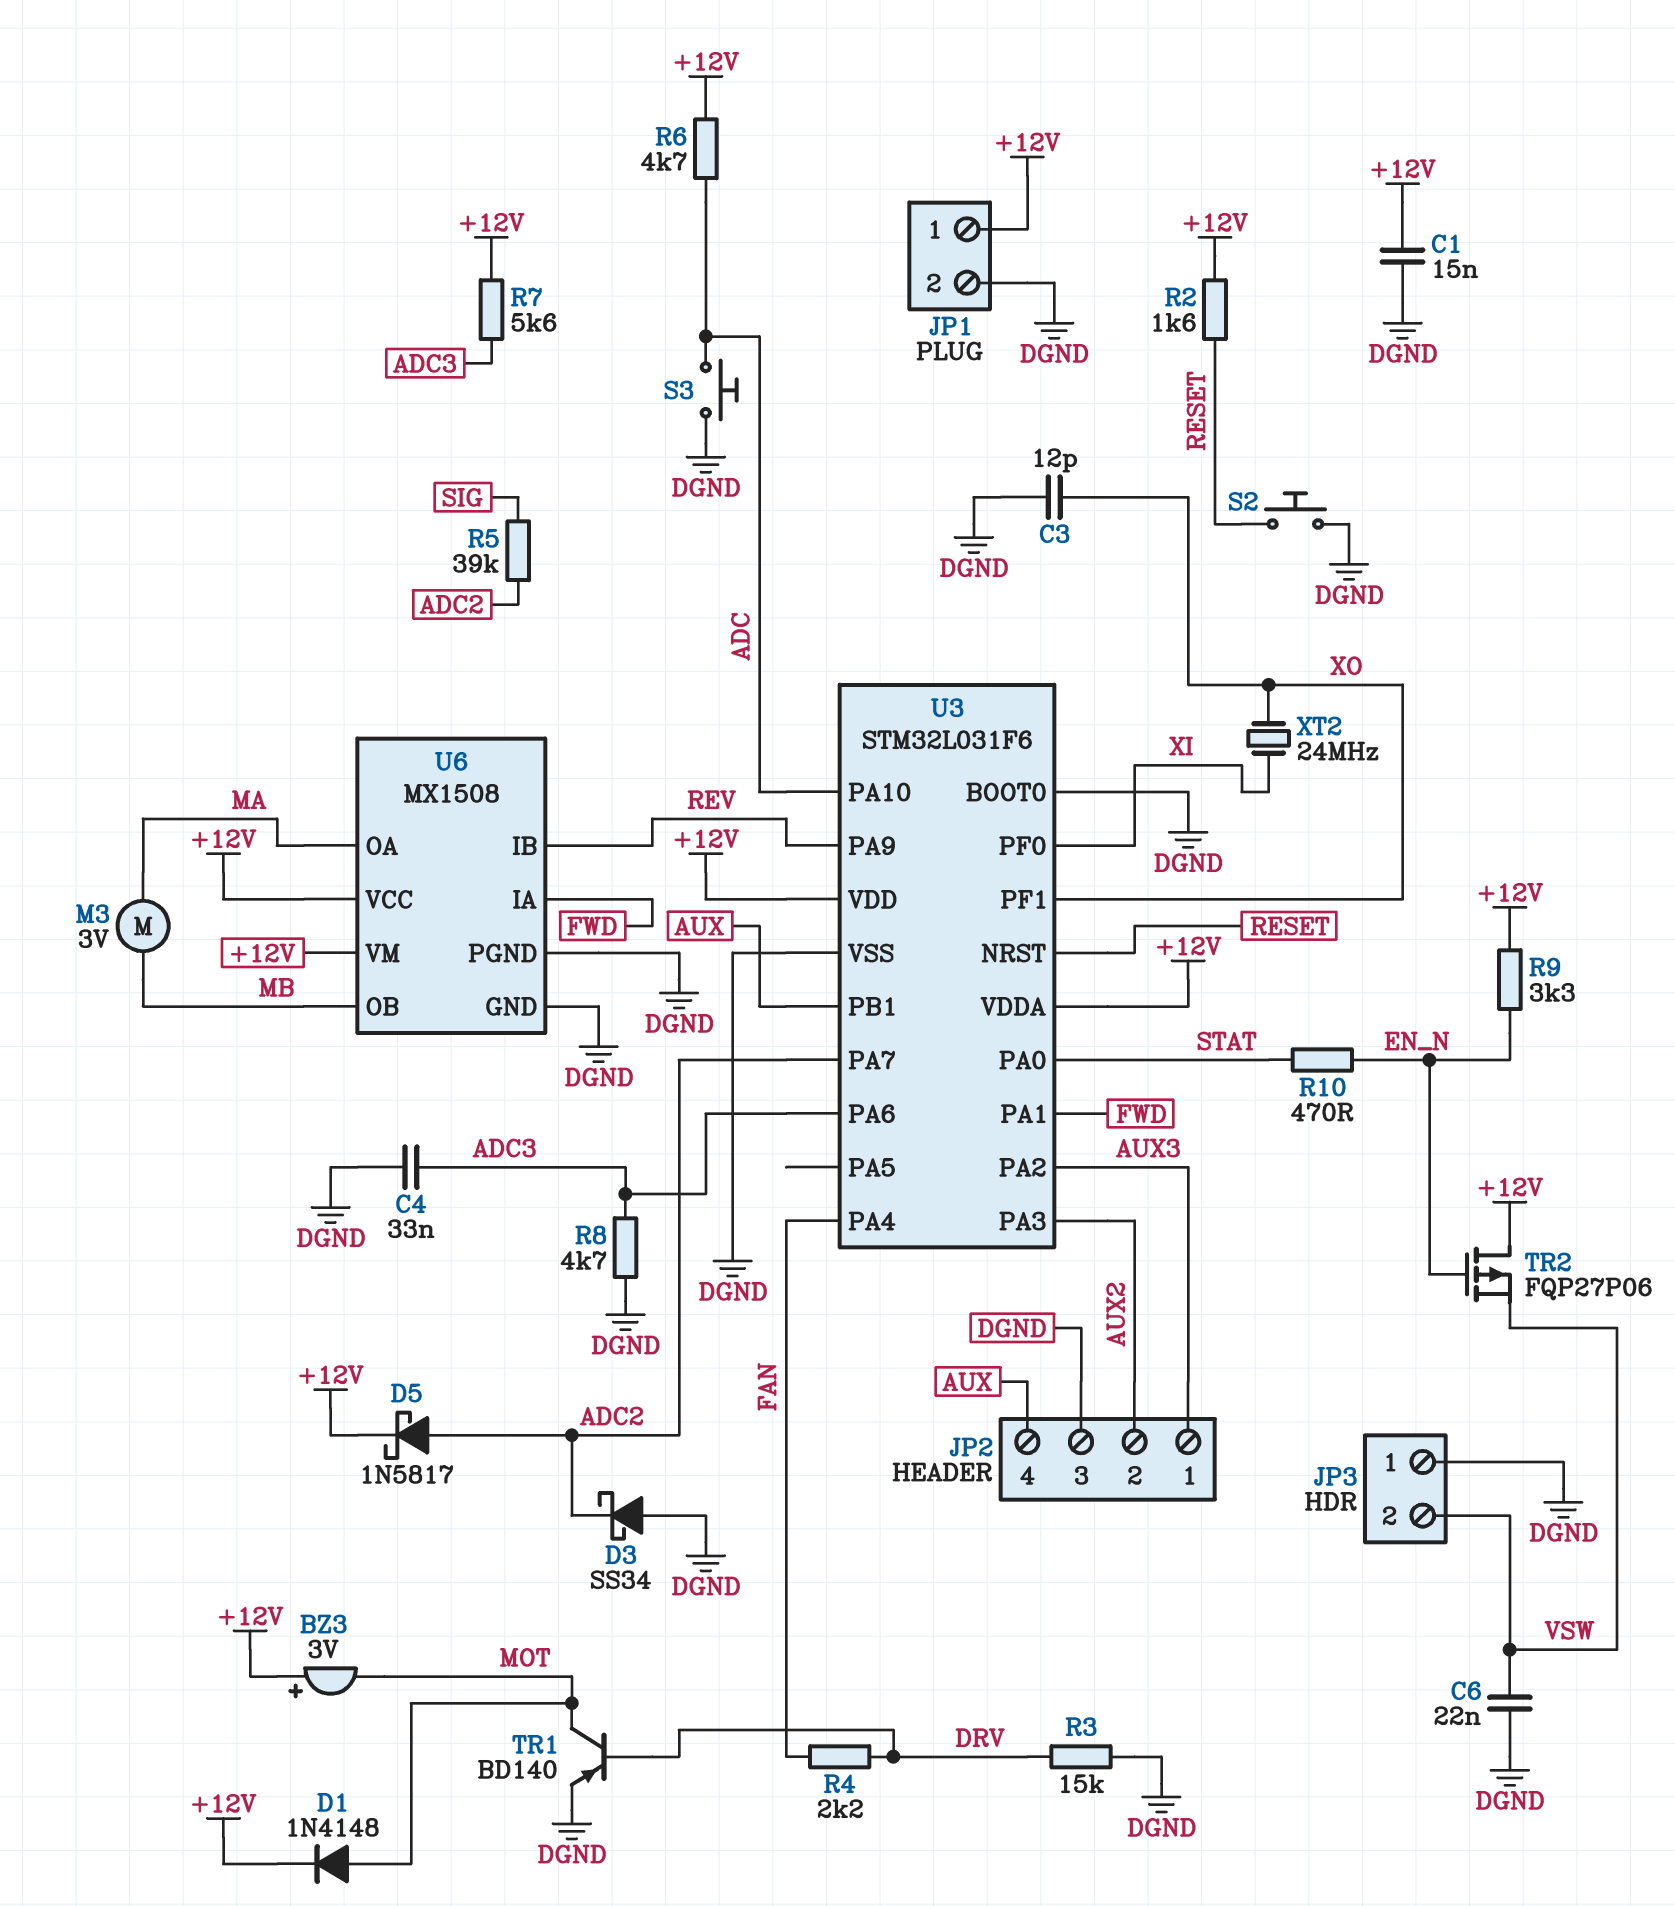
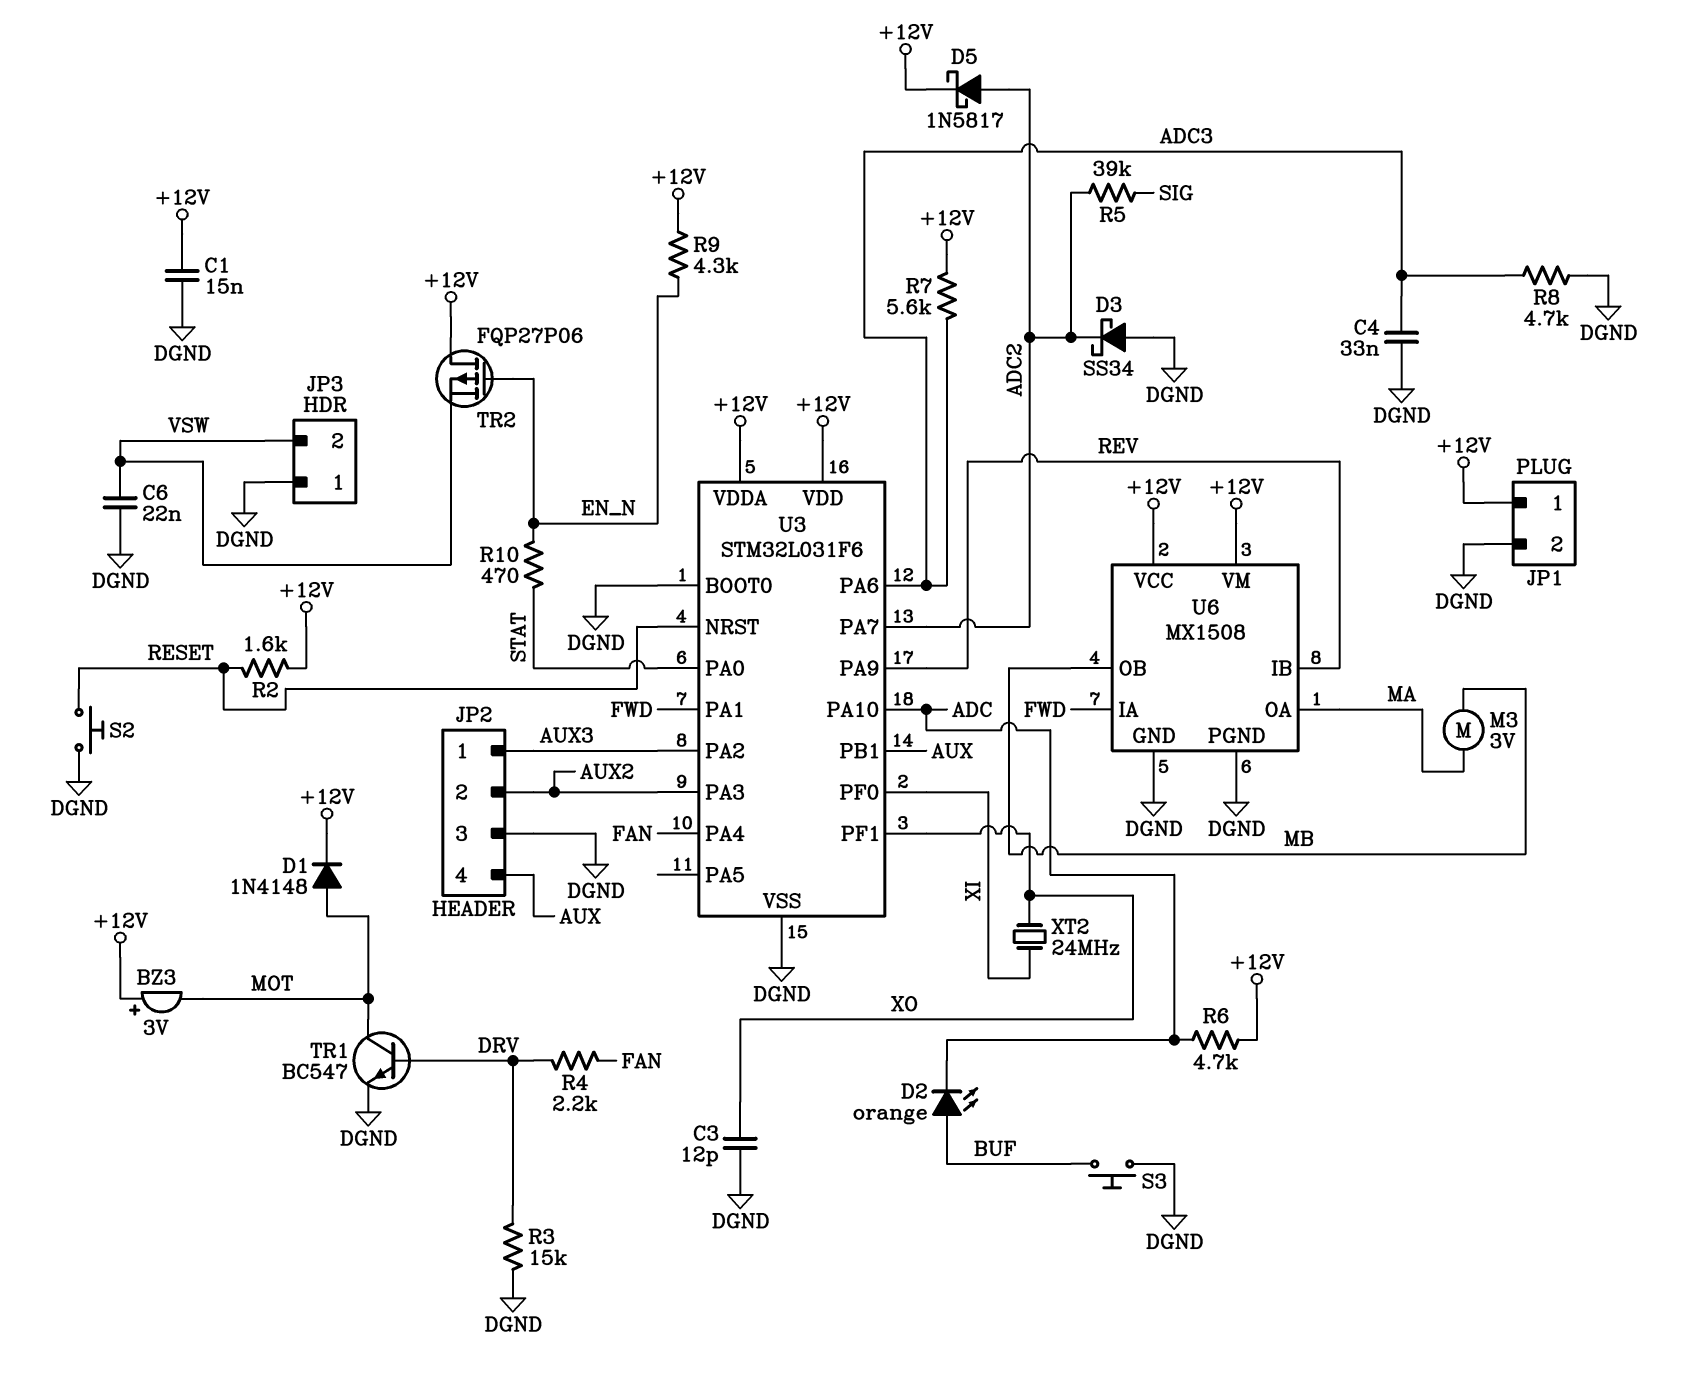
D2: none -> LED orange (A BUF, K ADC)
R9: 3.3k (+12V, EN_N) -> 4.3k (+12V, EN_N)
S3: button (ADC, DGND) -> button (BUF, DGND)
TR1: PNP BD140 (B DRV, C MOT, E DGND) -> NPN BC547 (B DRV, C MOT, E DGND)

